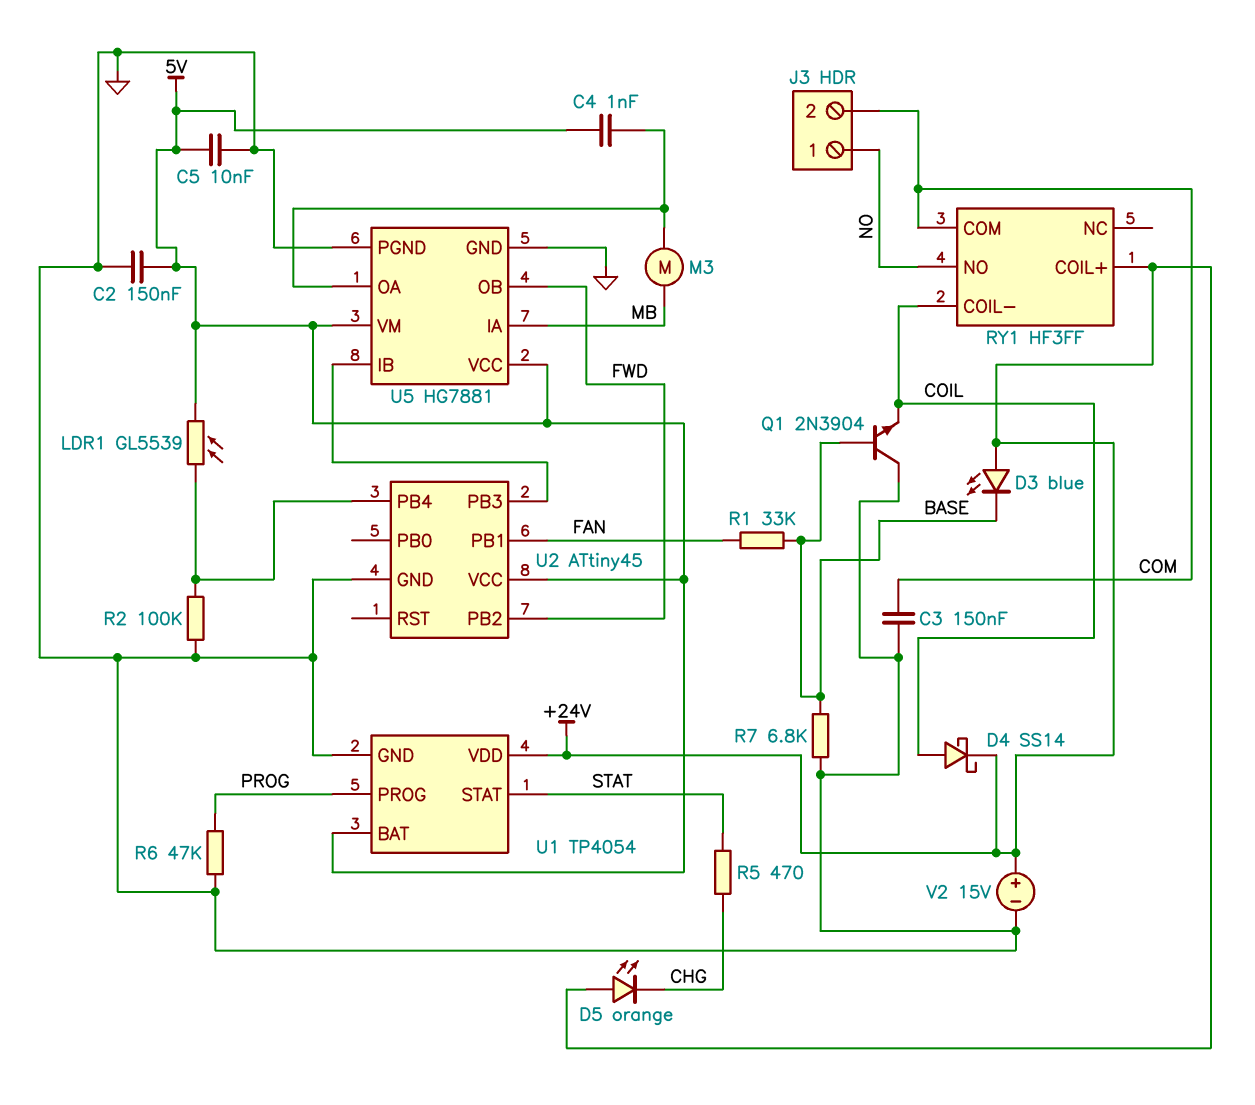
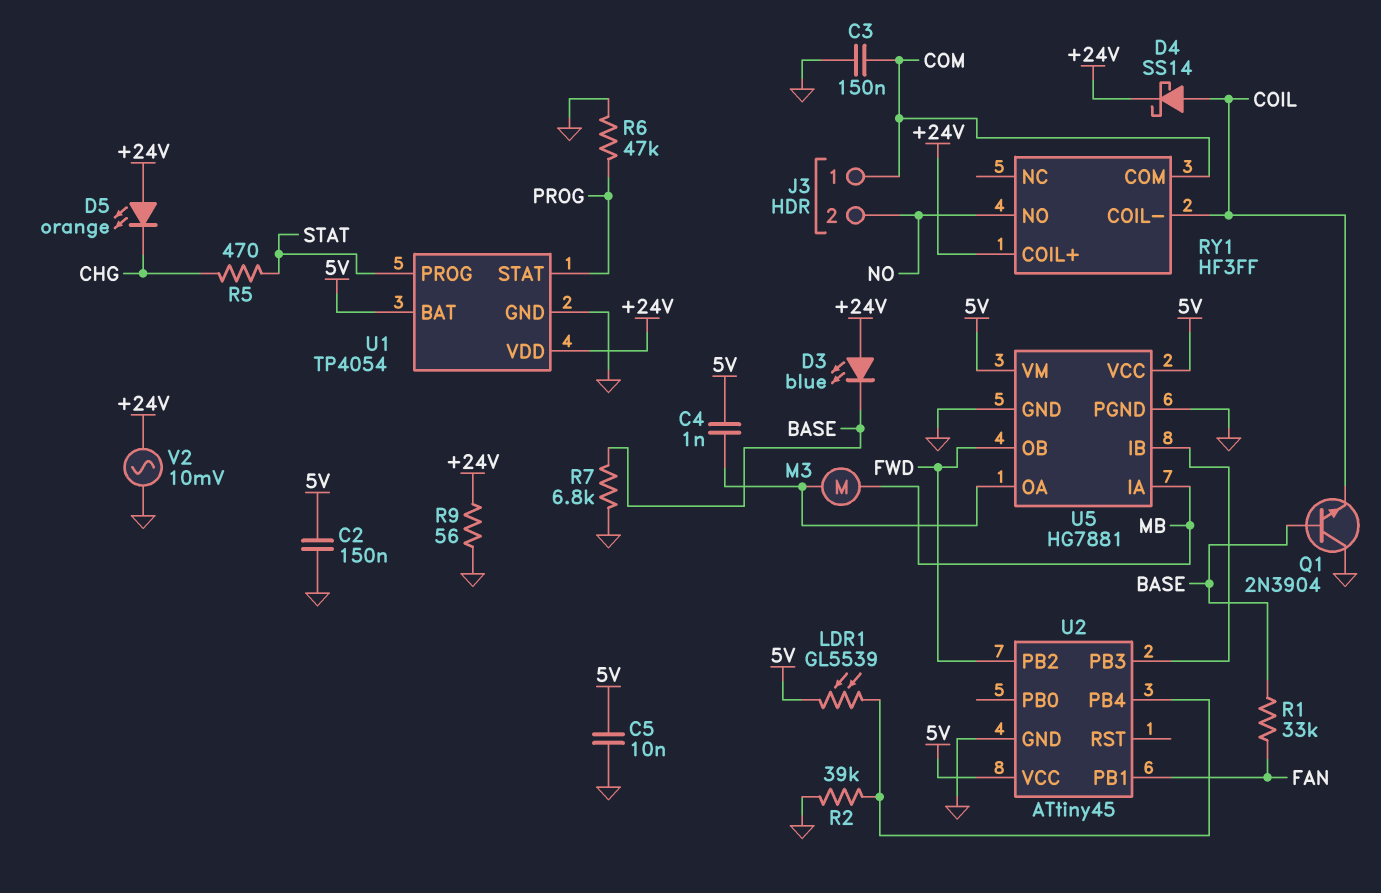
J3 pin 1: NO -> COM
J3 pin 2: COM -> NO
R2: 100k (GND, U2/PB4) -> 39k (GND, U2/PB4)
R9: none -> 56 (+24V, GND)
U1 pin PROG: PROG -> STAT
U1 pin STAT: STAT -> PROG
V2: 15V (plus +24V, minus GND) -> AC 10mV (+24V, GND)

